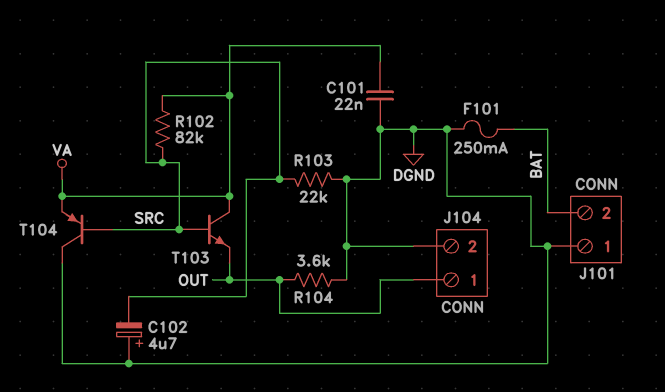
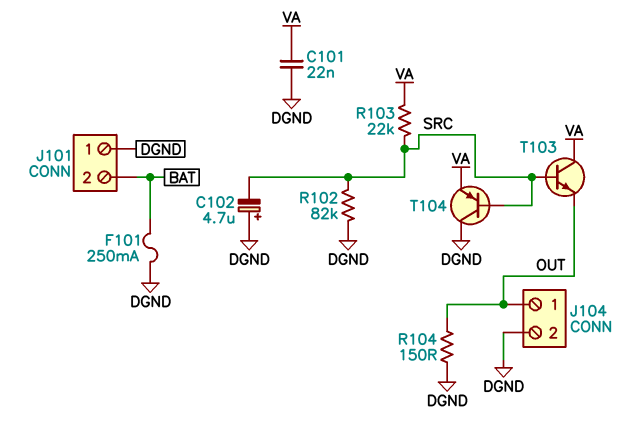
R102: 82k (SRC, VA) -> 82k (DGND, SRC)
R103: 22k (DGND, SRC) -> 22k (SRC, VA)
R104: 3.6k (DGND, OUT) -> 150 (DGND, OUT)

